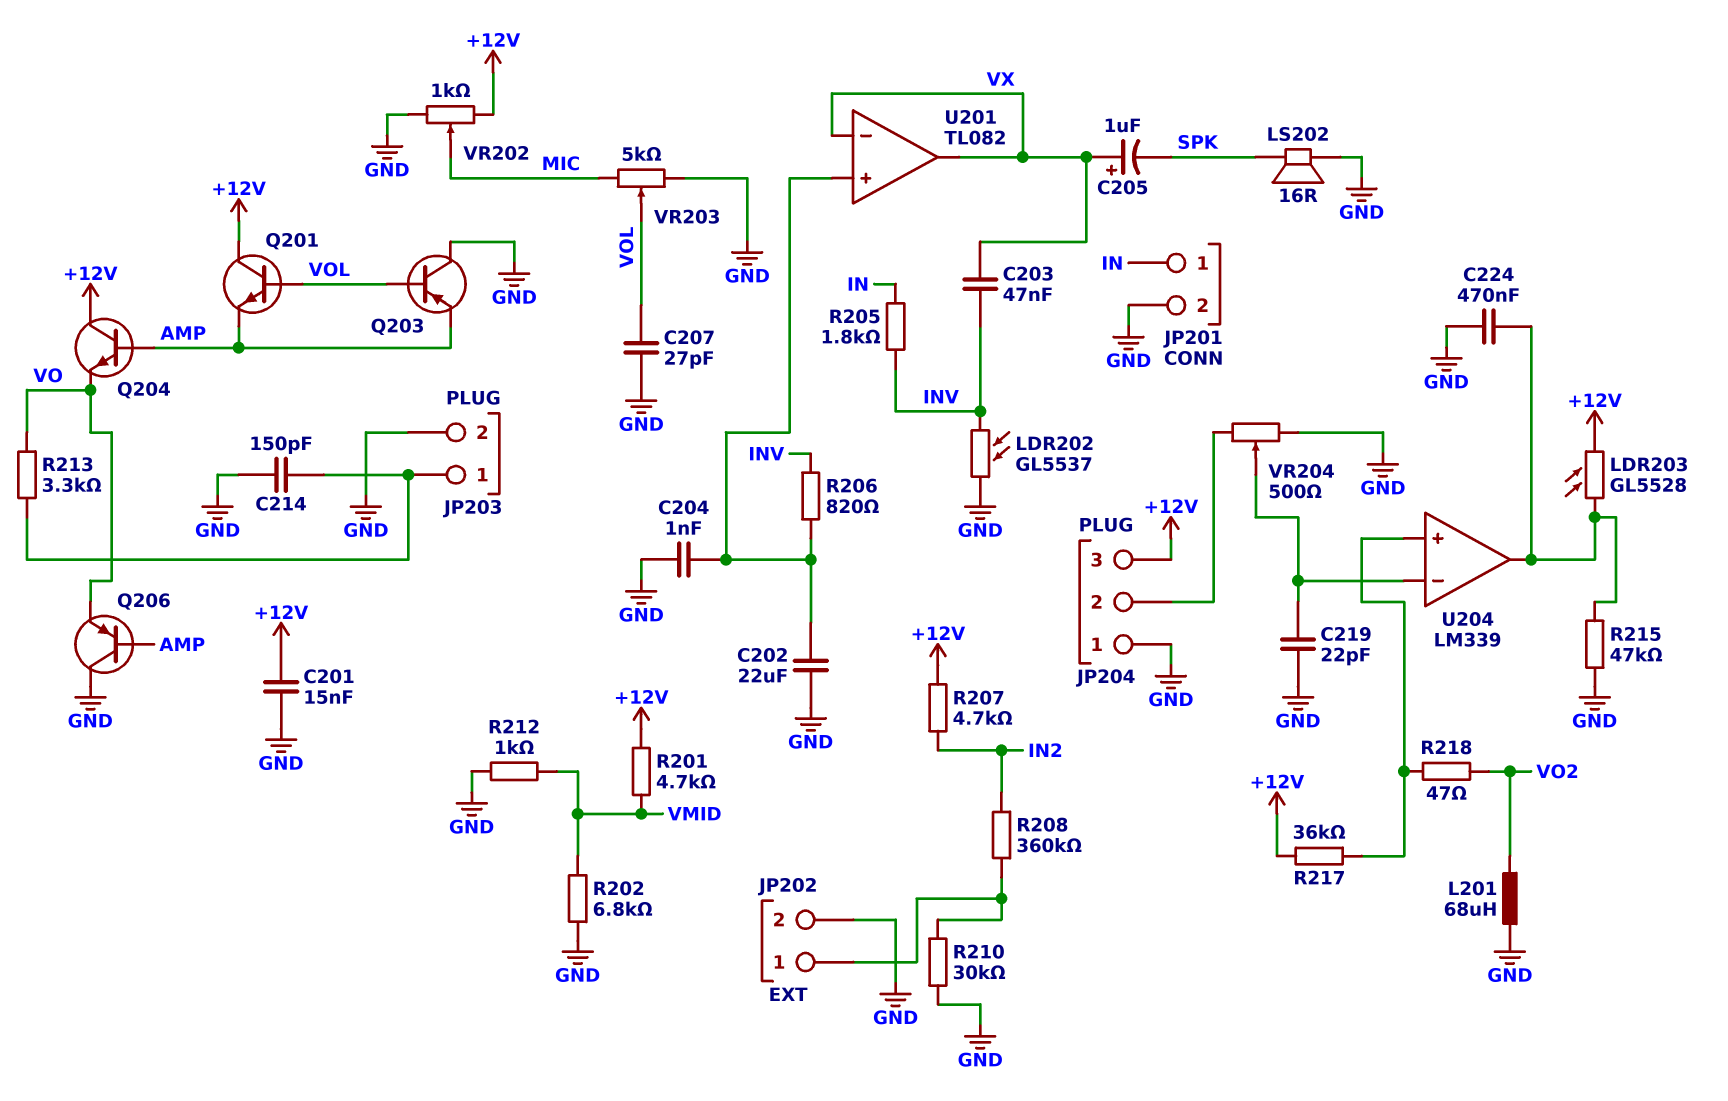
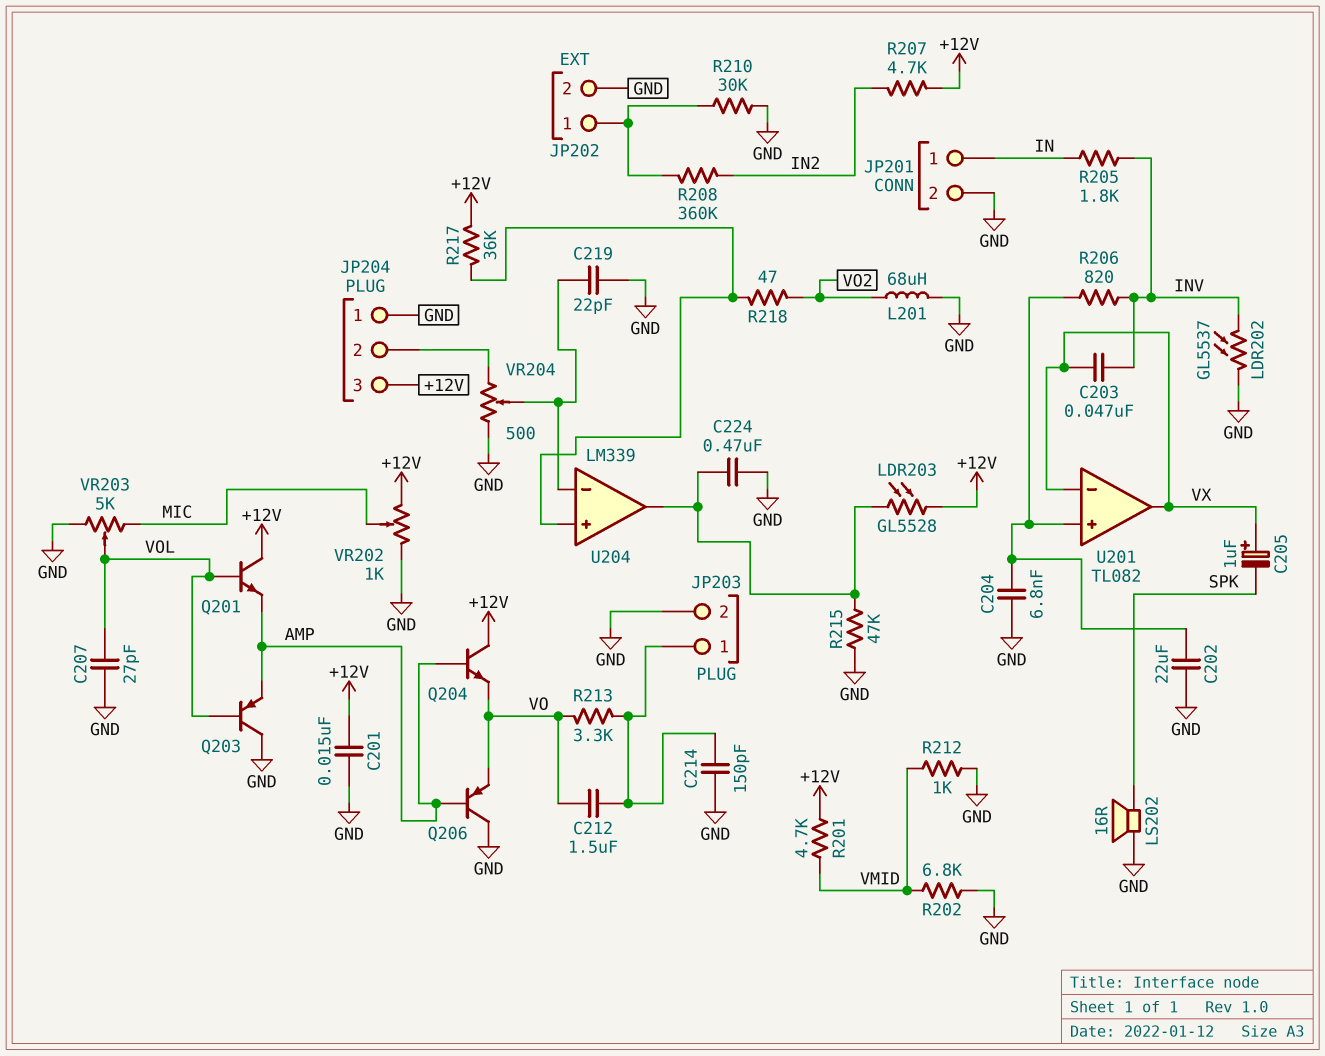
C204: 1nF (GND, U201/in+) -> 6.8nF (GND, U201/in+)
C212: none -> 1.5uF (JP203/1, VO)

